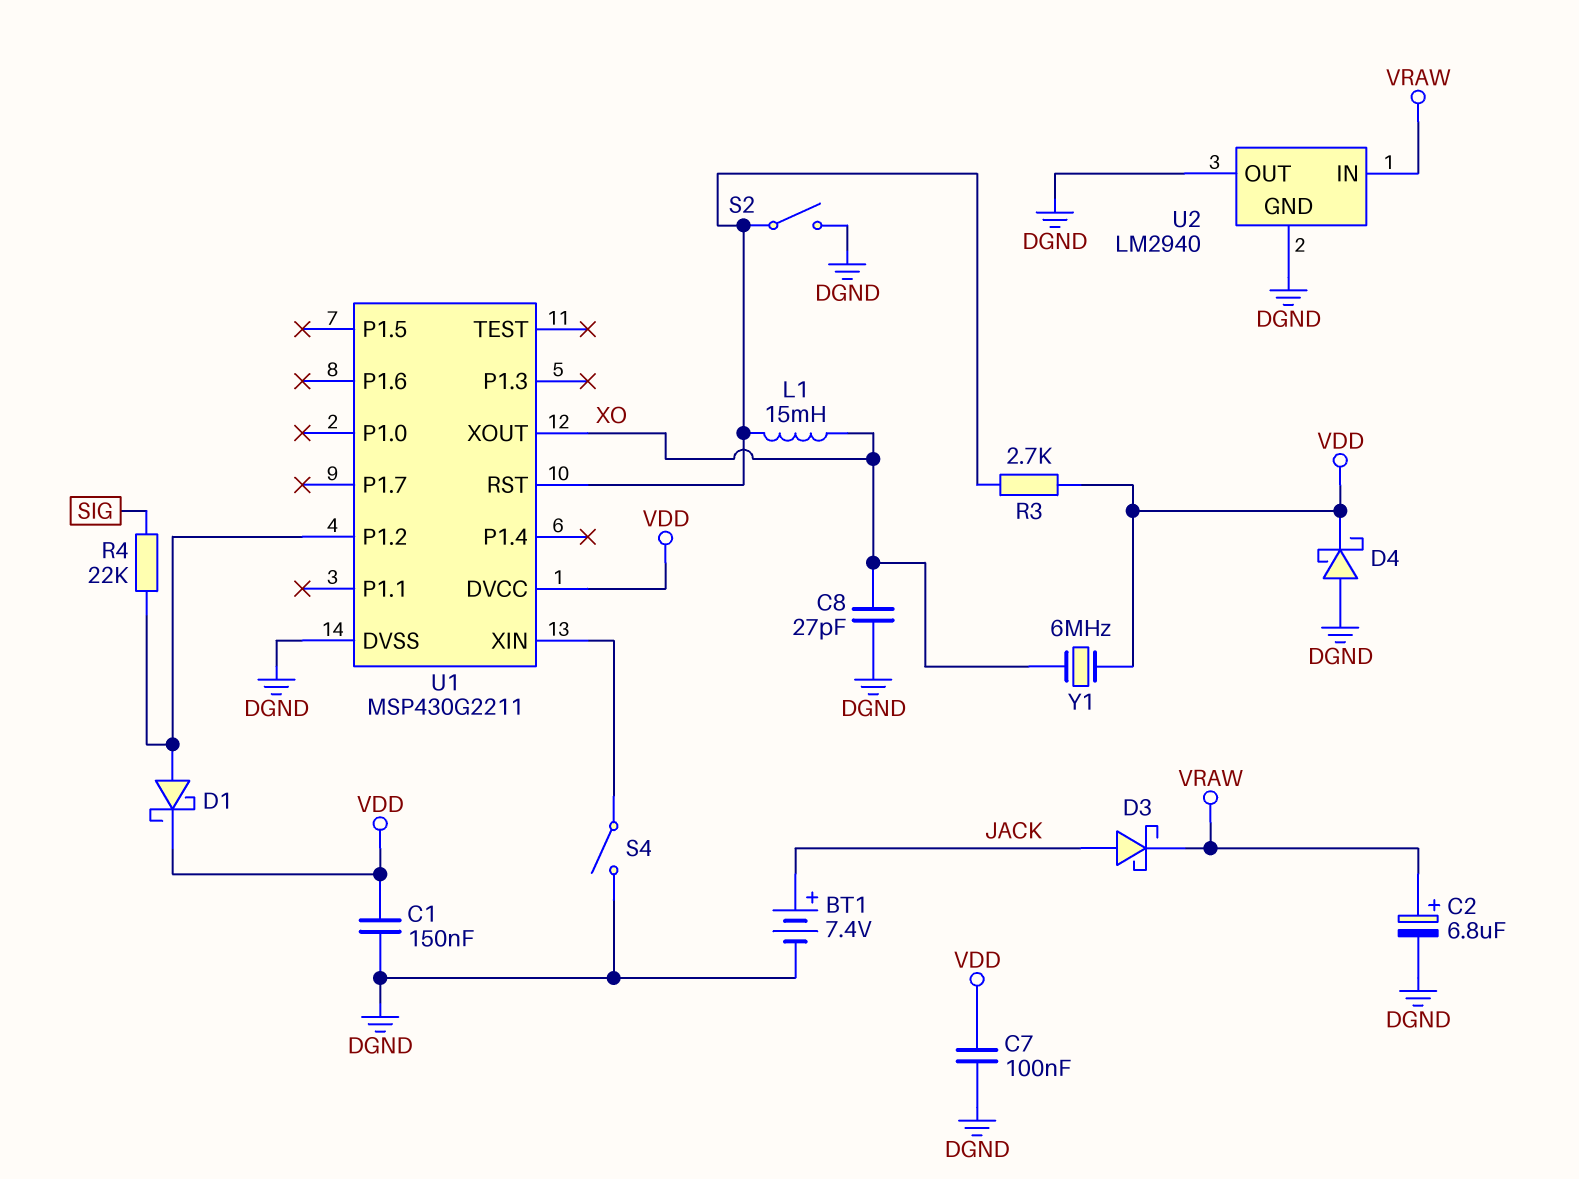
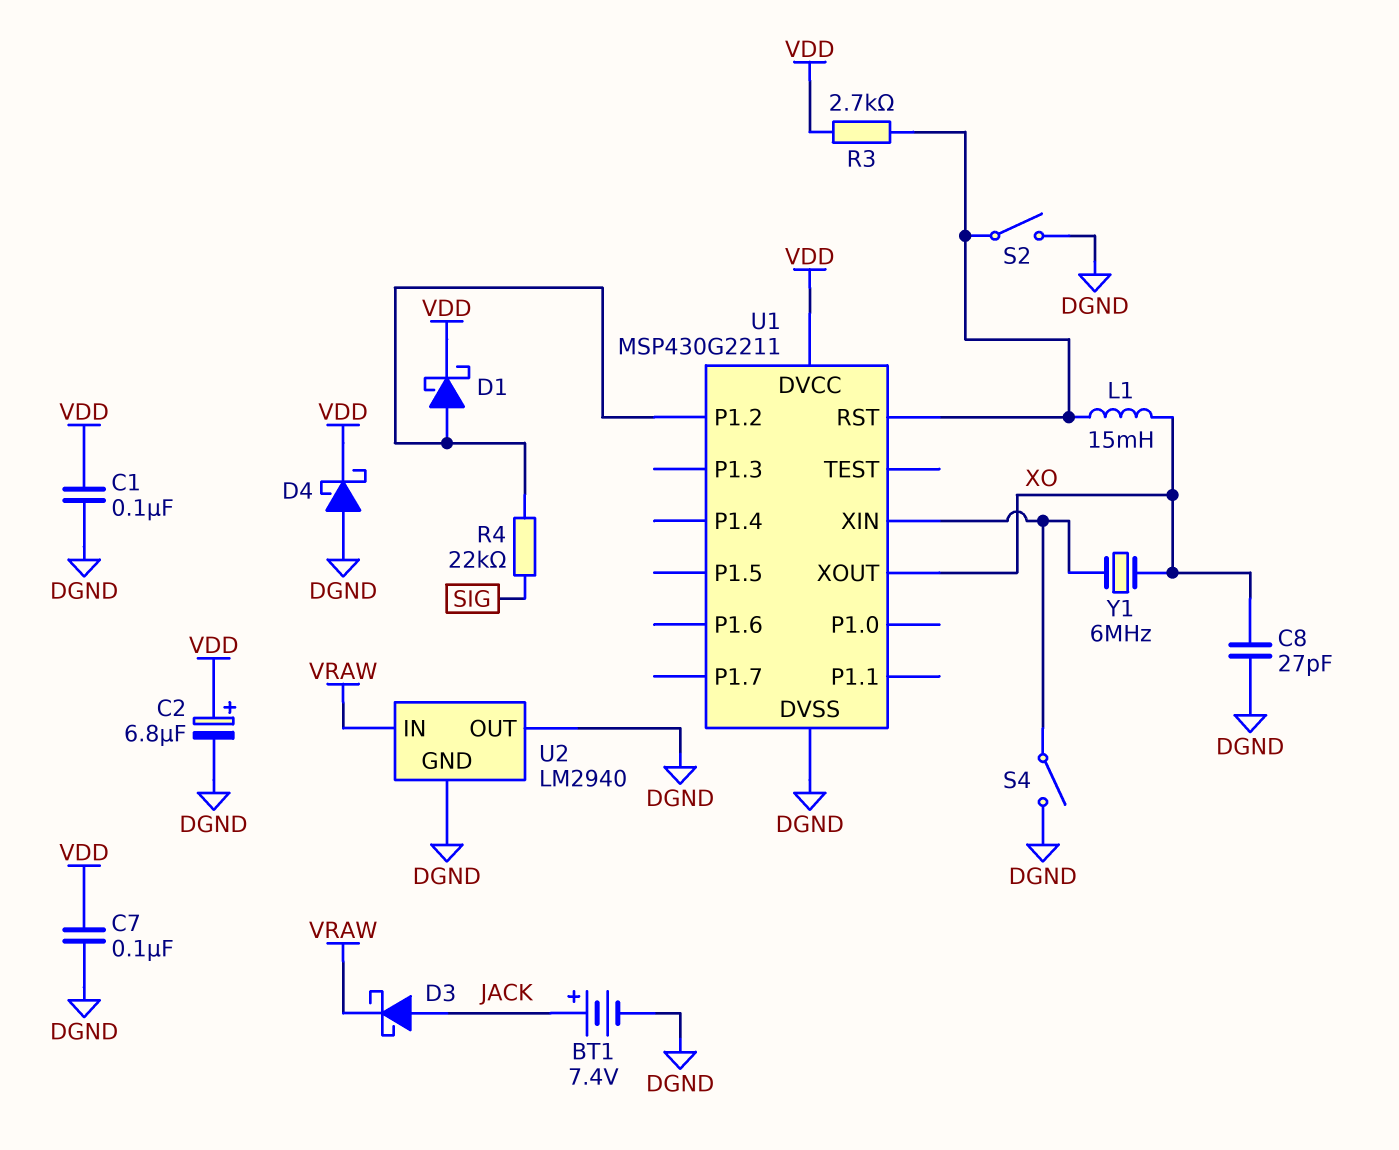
C1: 150nF (DGND, VDD) -> 100nF (DGND, VDD)
C2: 6.8uF (plus VRAW, minus DGND) -> 6.8uF (plus VDD, minus DGND)
Y1: 6MHz (VDD, XO) -> 6MHz (U1/XIN, XO)

